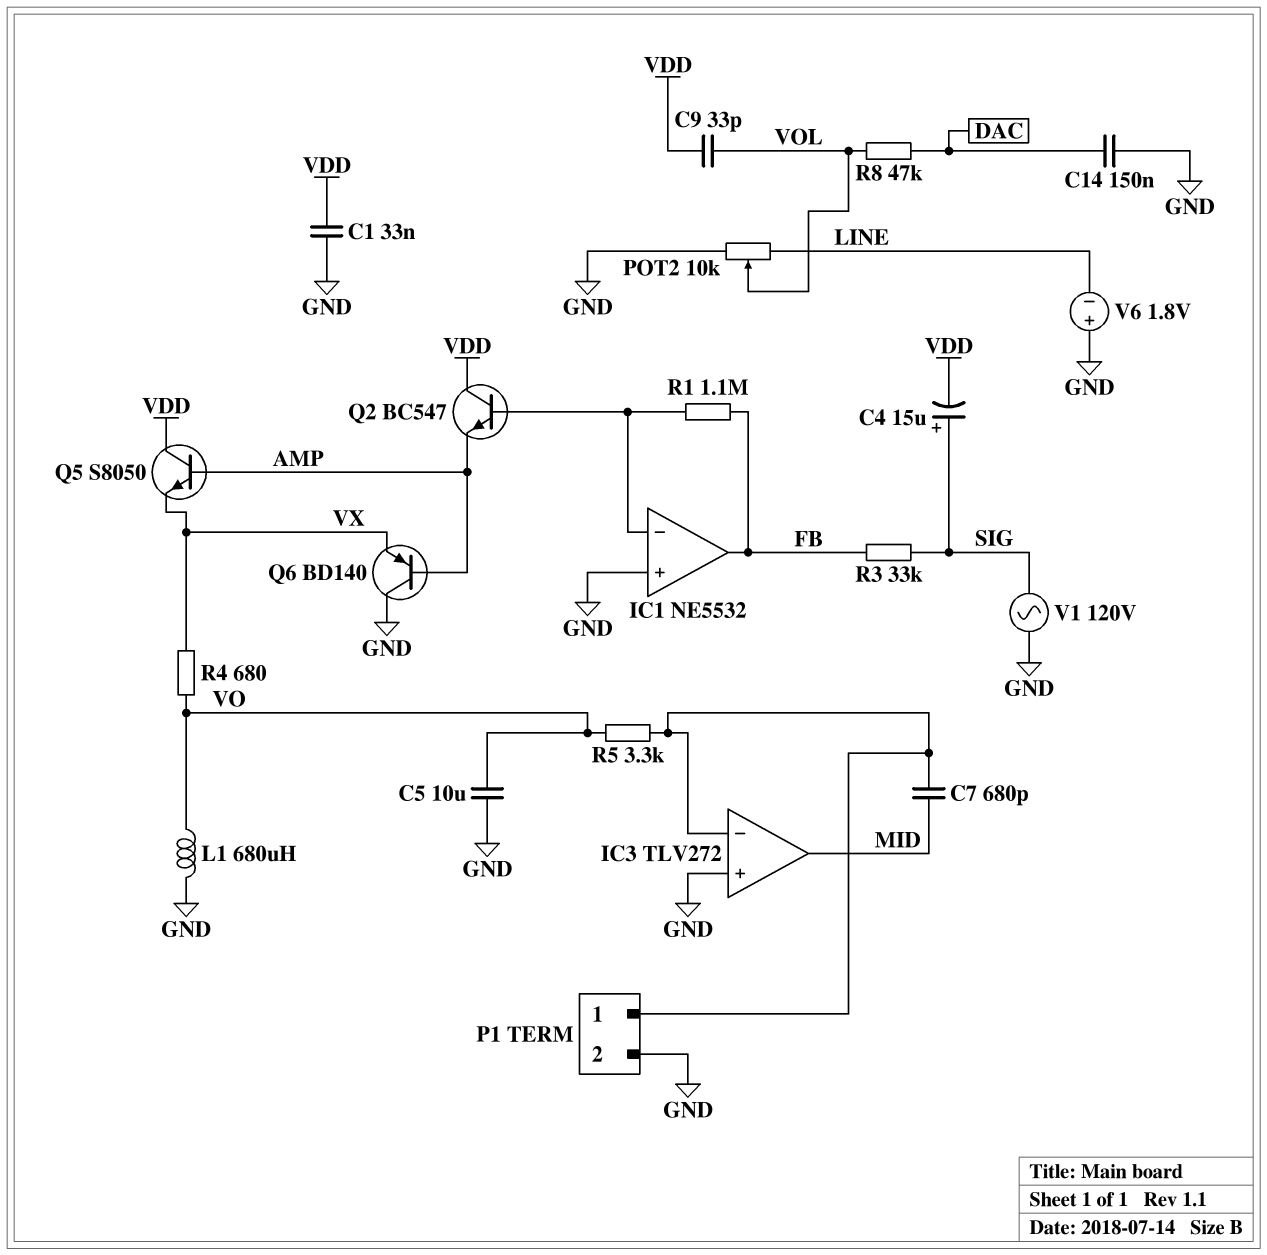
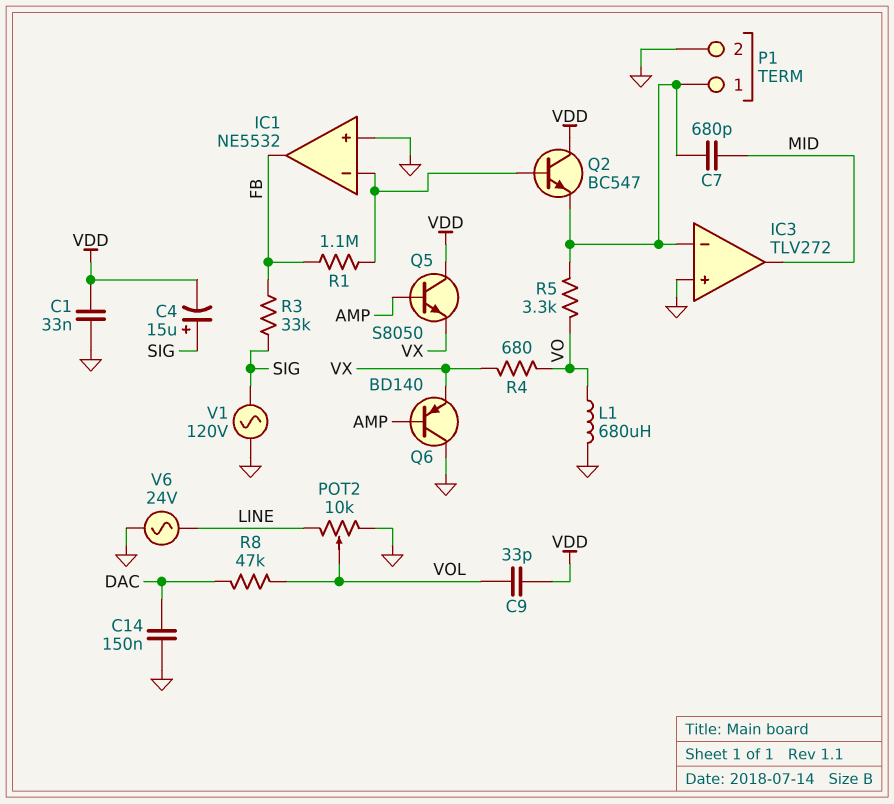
C5: 10uF (GND, VO) -> none
Q2: NPN BC547 (B IC1/in-, C VDD, E AMP) -> NPN BC547 (B IC1/in-, C VDD, E IC3/in-)
V6: 1.8V (plus GND, minus LINE) -> AC 24V (GND, LINE)

